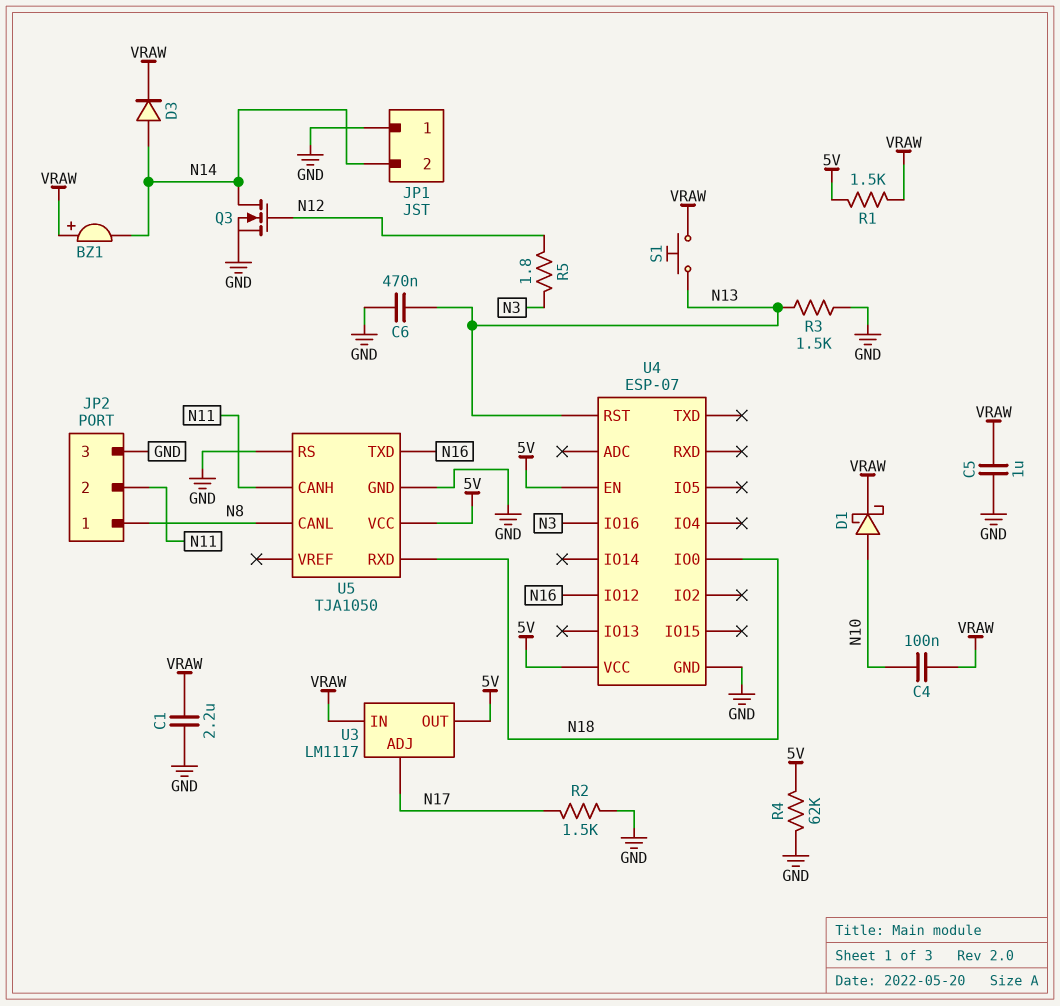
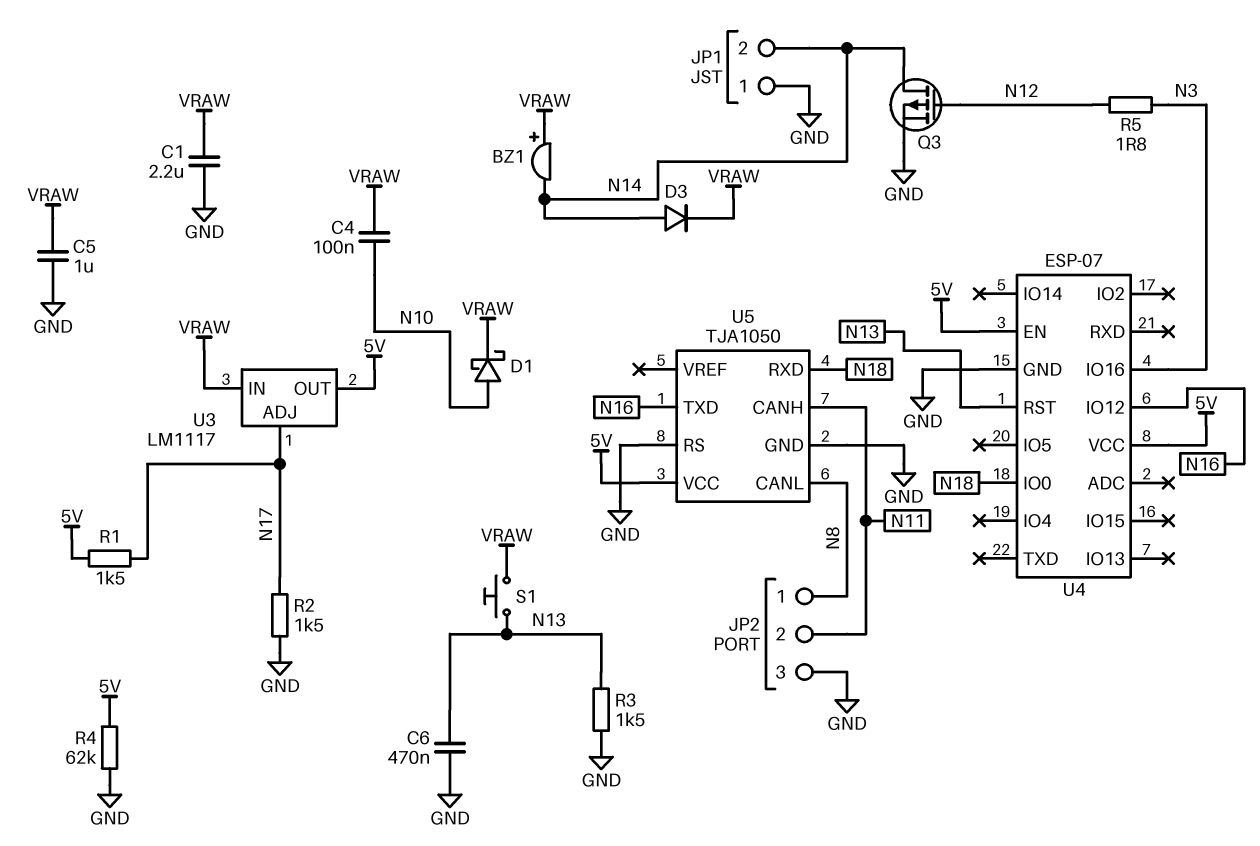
Q3: NMOS (G N12, D N14, S GND) -> PMOS (G N12, D N14, S GND)
R1: 1.5k (5V, VRAW) -> 1.5k (5V, N17)

